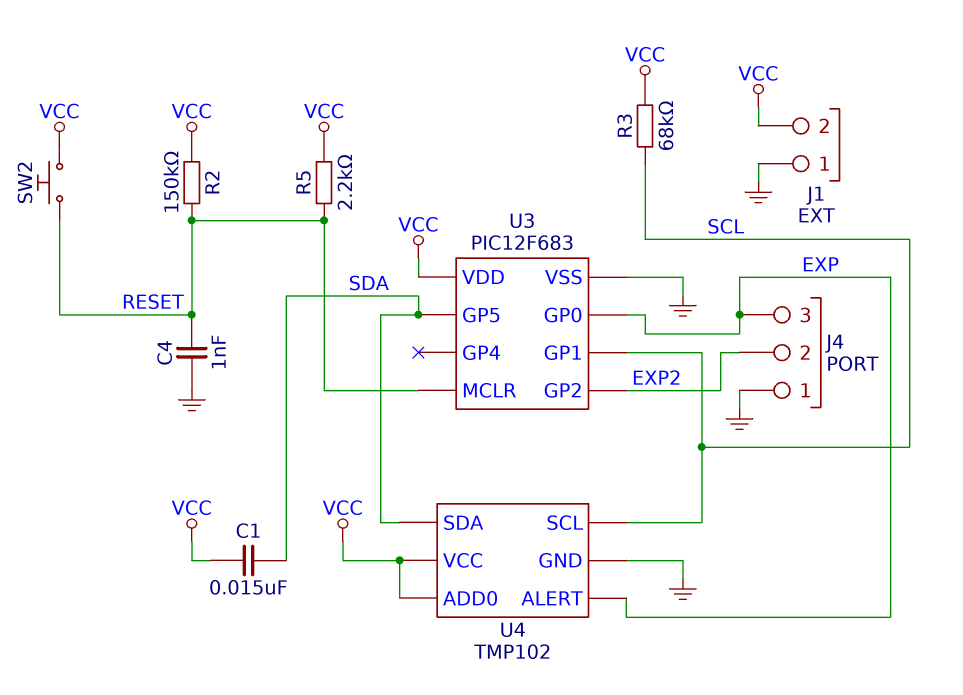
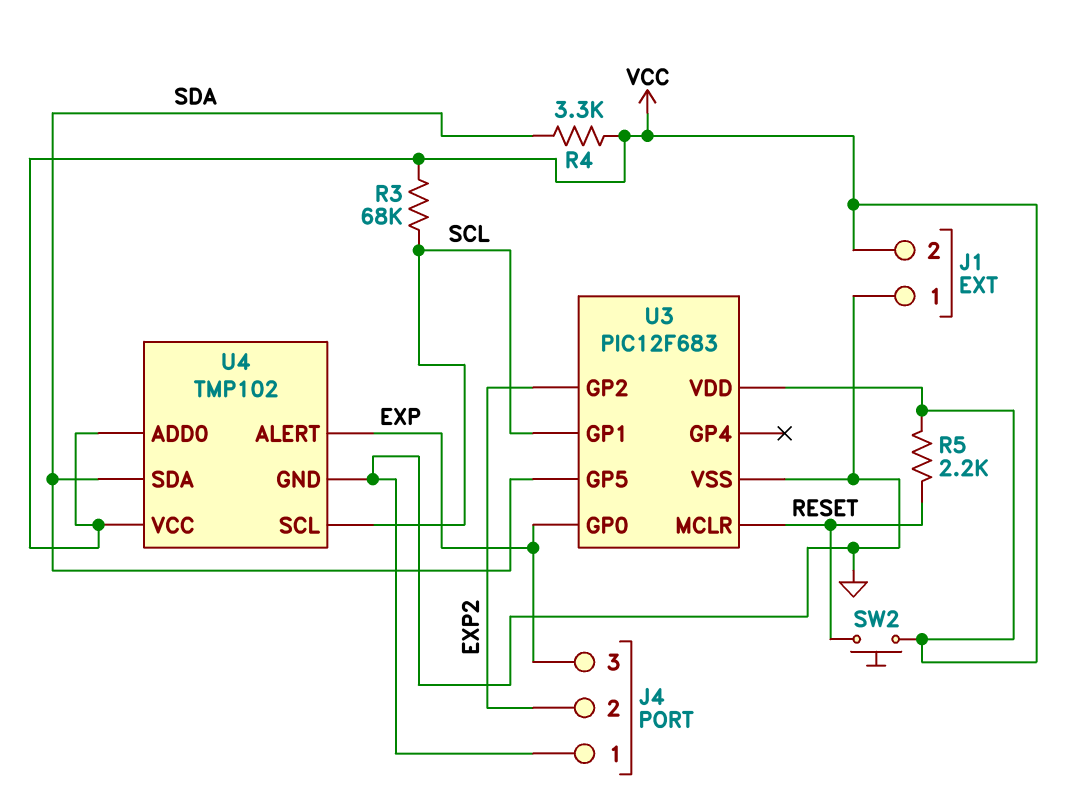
C1: 15nF (SDA, VCC) -> none
C4: 1nF (GND, RESET) -> none
R2: 150k (RESET, VCC) -> none
R4: none -> 3.3k (SDA, VCC)

